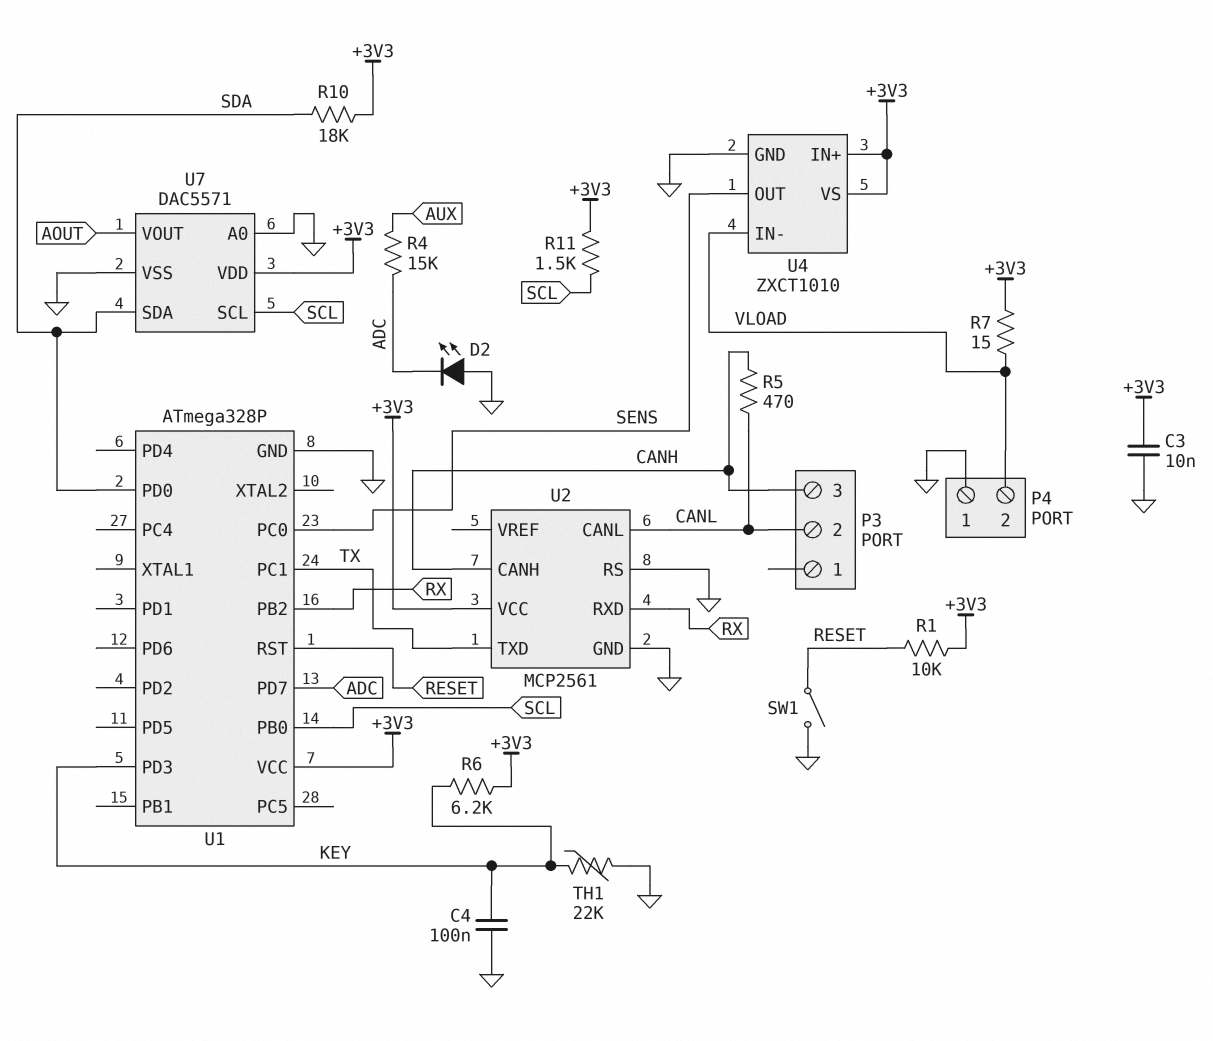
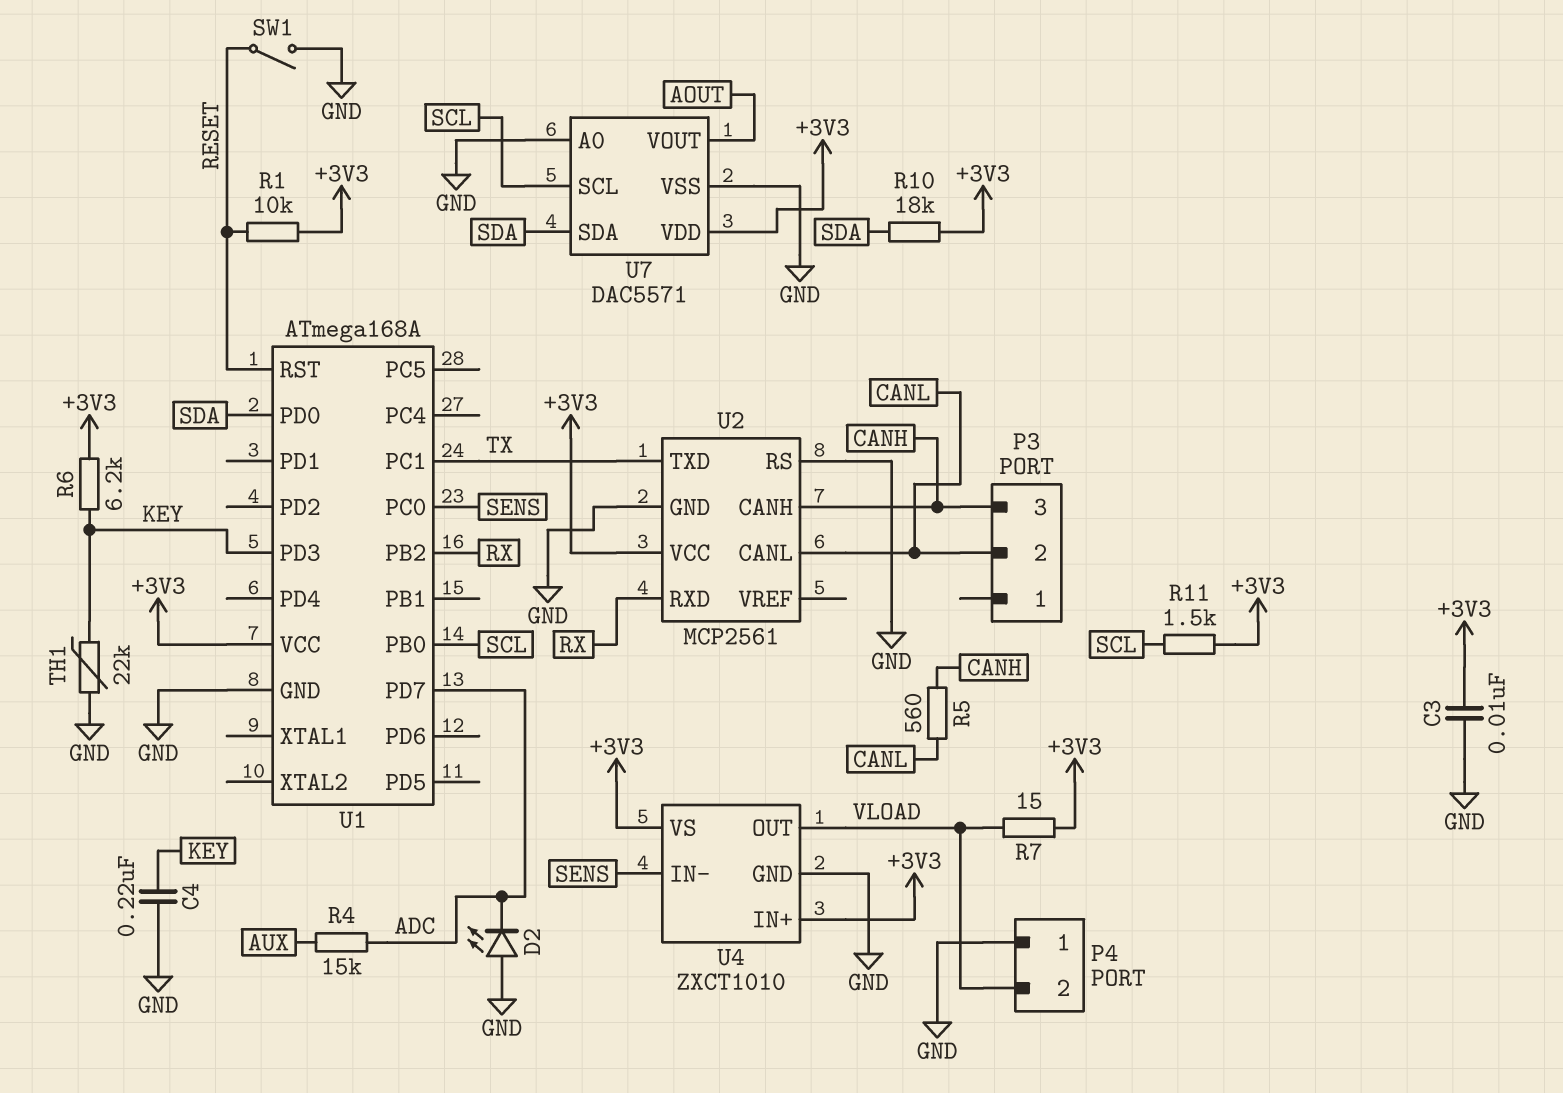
C4: 100nF (GND, KEY) -> 220nF (GND, KEY)
R5: 470 (CANH, CANL) -> 560 (CANH, CANL)
U1: ATmega328P -> ATmega168A
U4 pin IN-: VLOAD -> SENS
U4 pin OUT: SENS -> VLOAD

